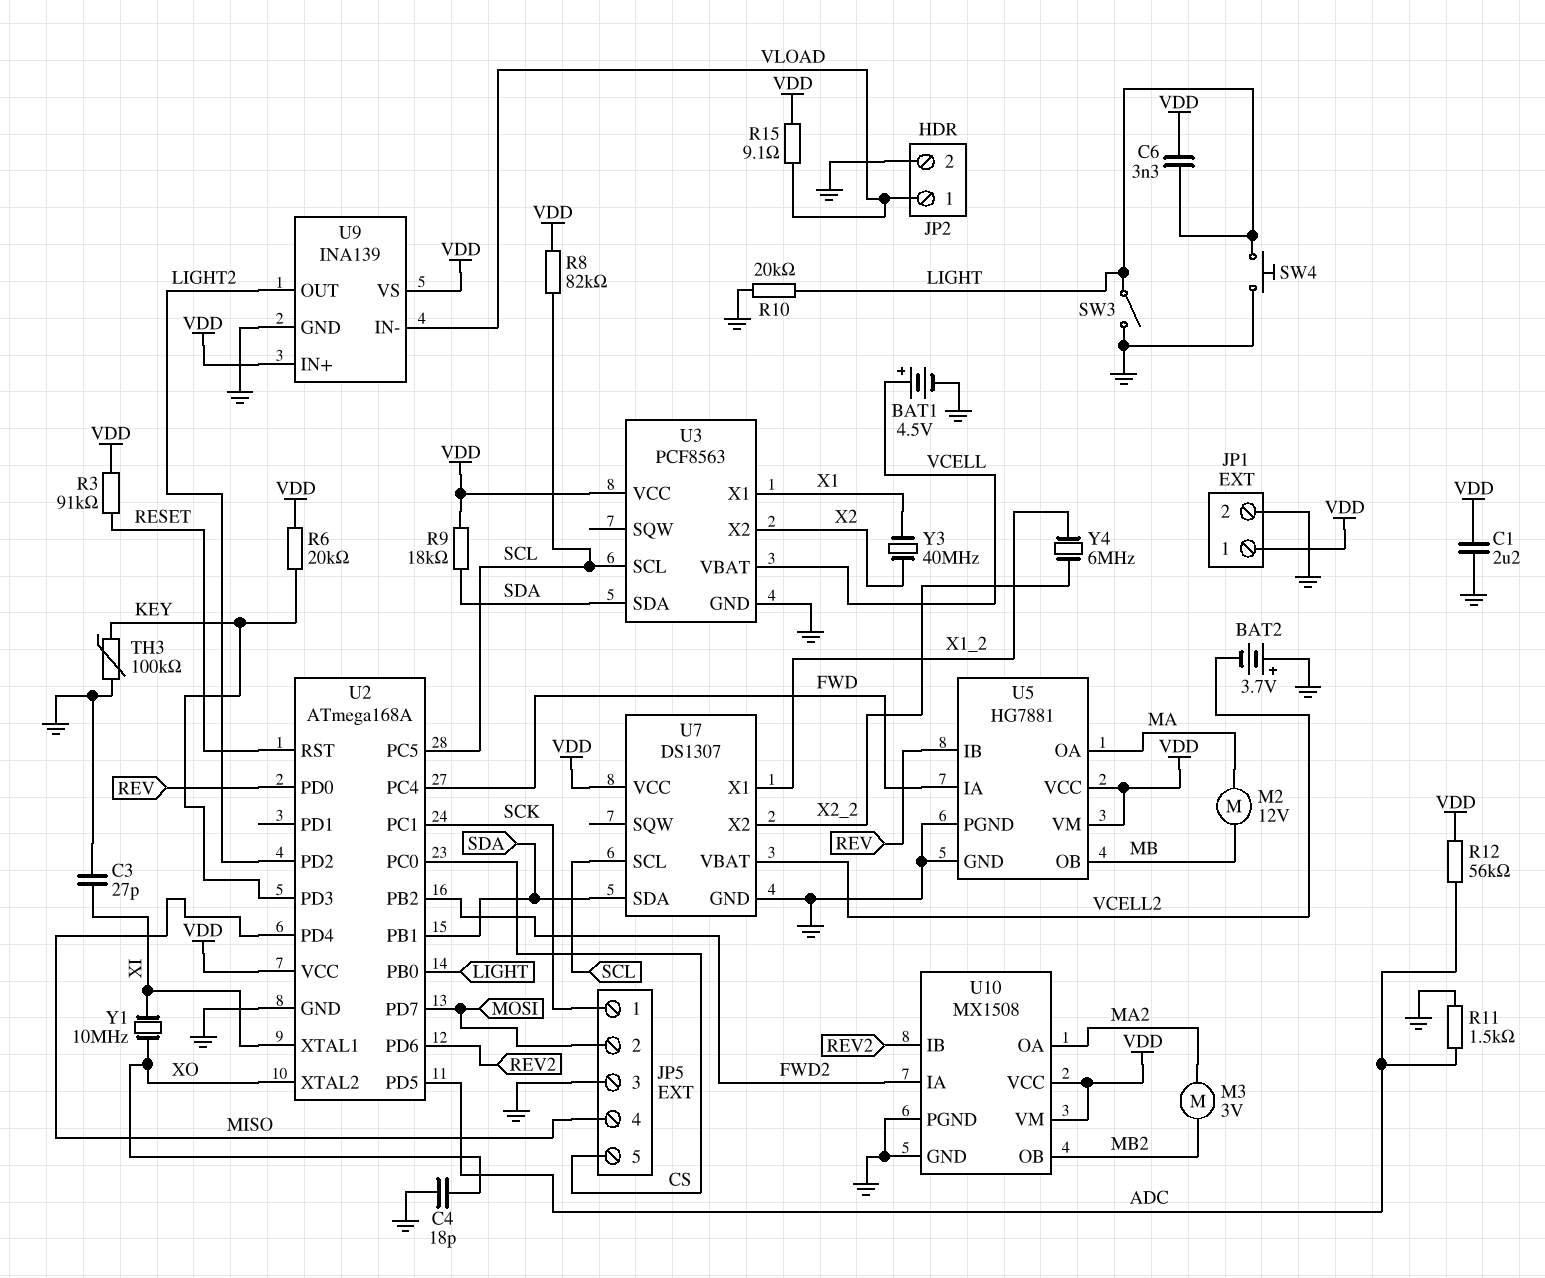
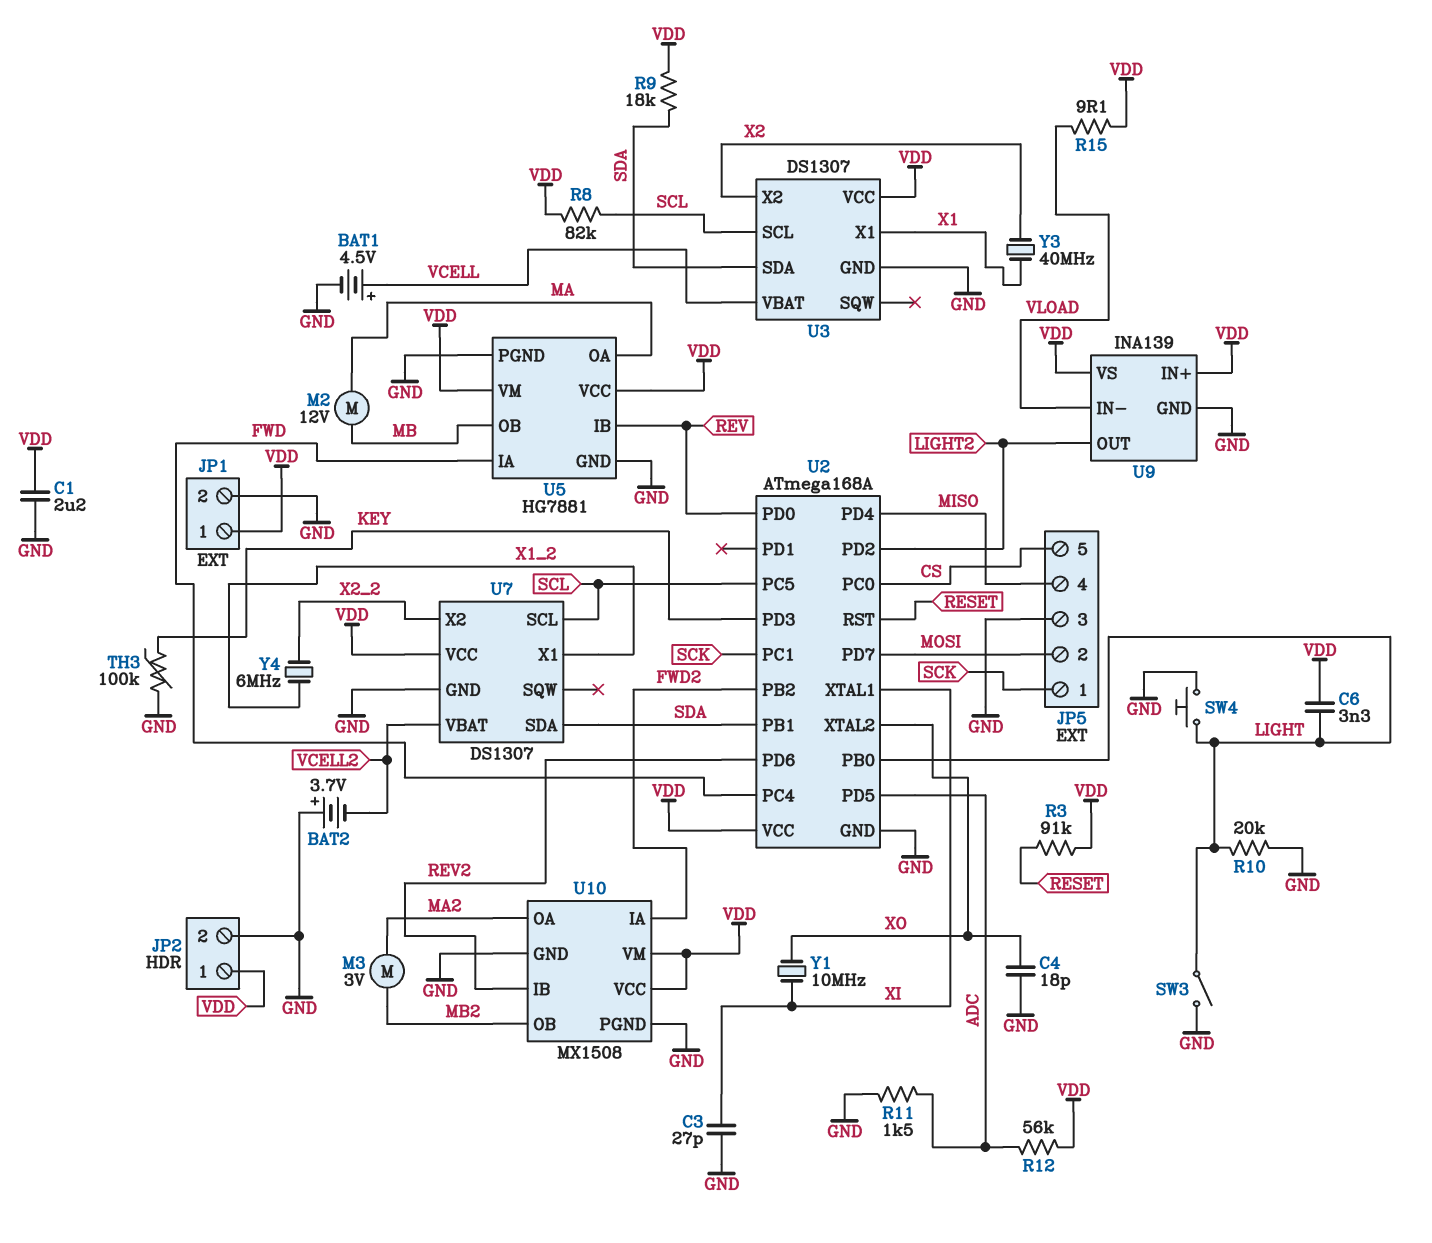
JP2 pin 1: VLOAD -> VDD
R6: 20k (KEY, VDD) -> none
U3: PCF8563 -> DS1307

